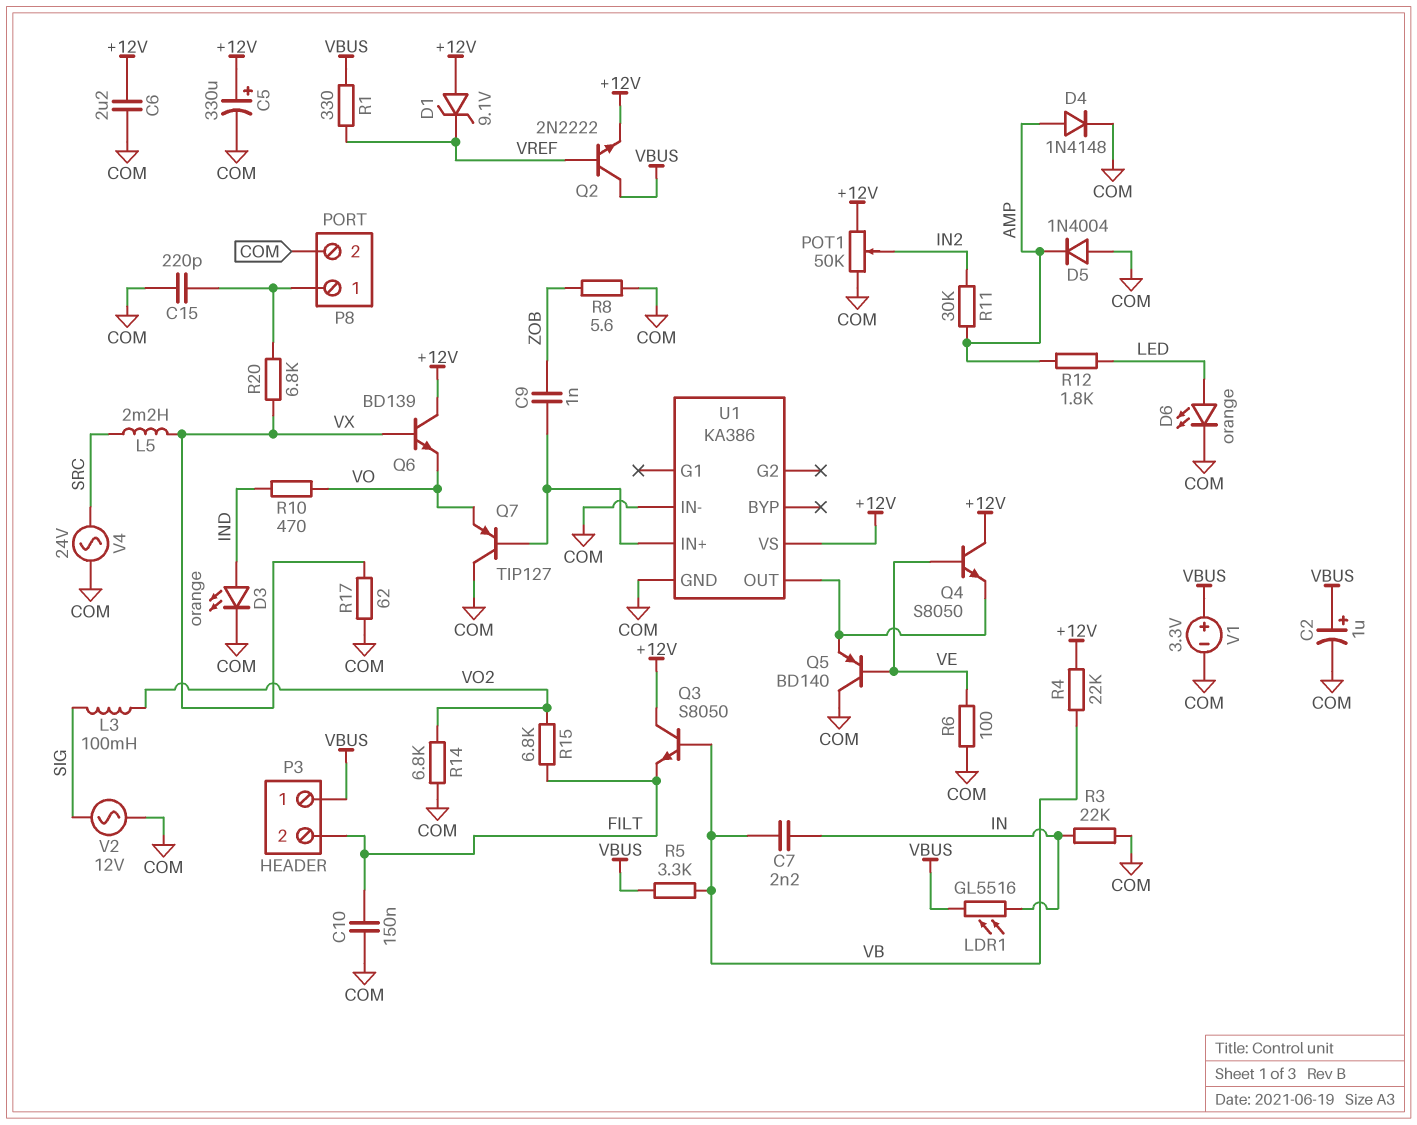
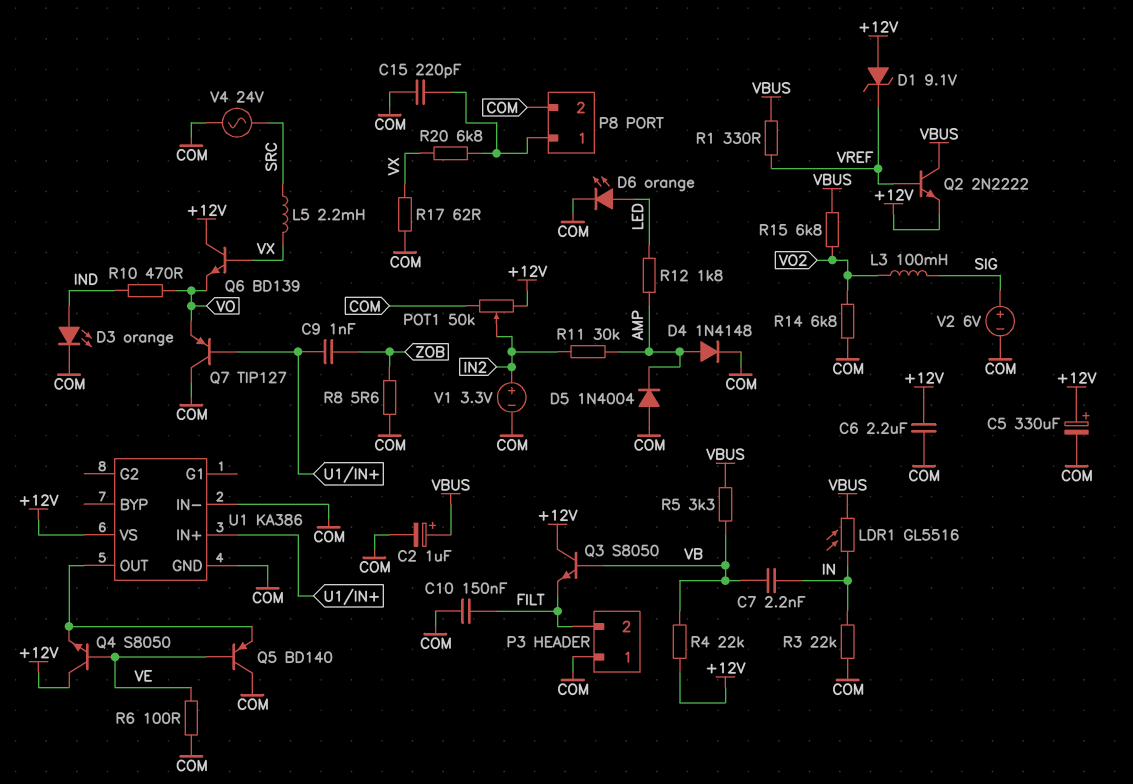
P3 pin 1: VBUS -> COM
R15: 6.8k (FILT, VO2) -> 6.8k (VBUS, VO2)
V1: 3.3V (plus VBUS, minus COM) -> 3.3V (plus IN2, minus COM)
V2: AC 12V (COM, SIG) -> 6V (plus SIG, minus COM)

